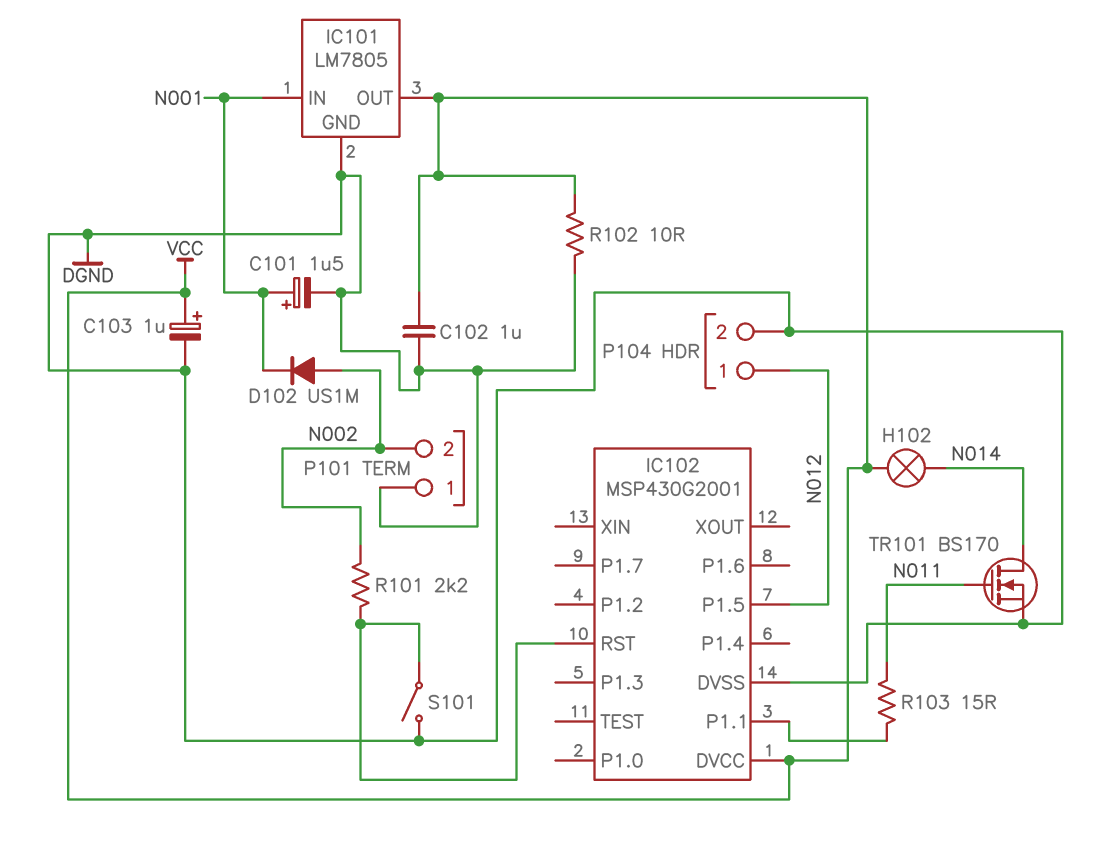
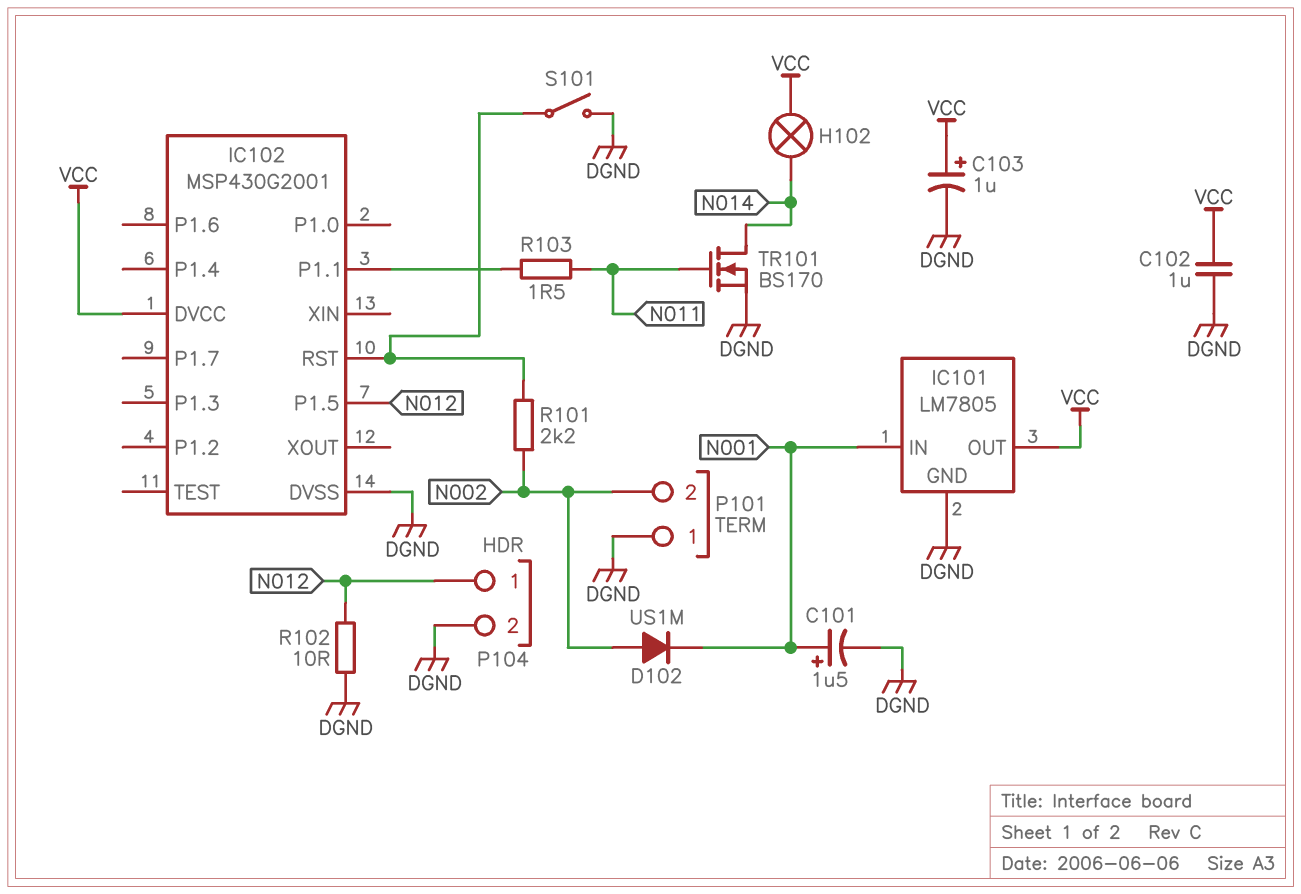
R102: 10 (DGND, VCC) -> 10 (DGND, N012)
R103: 15 (IC102/P1.1, N011) -> 1.5 (IC102/P1.1, N011)

